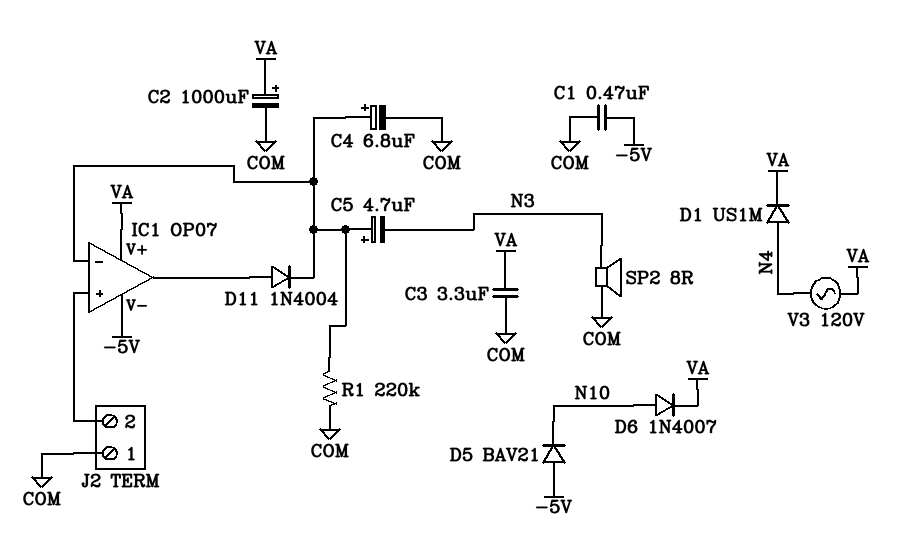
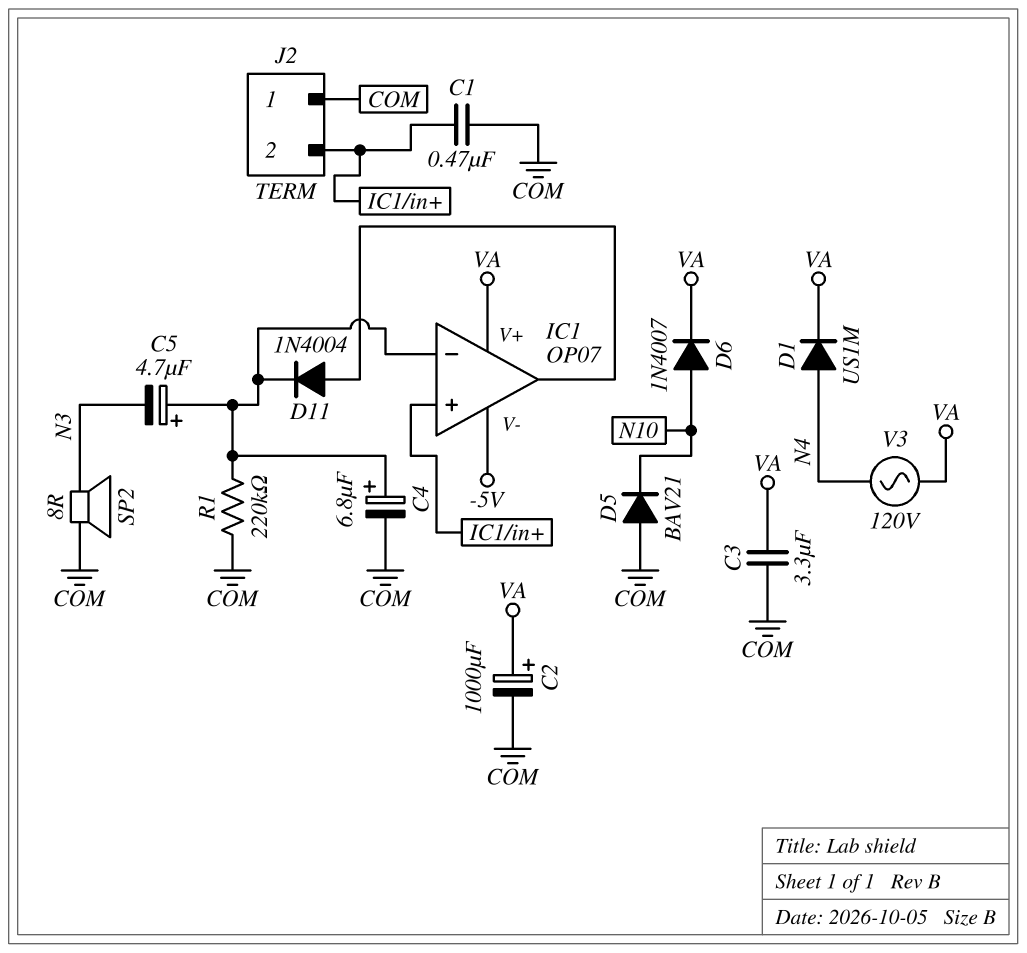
C1: 470nF (-5V, COM) -> 470nF (COM, IC1/in+)
D5: diode BAV21 (A -5V, K N10) -> diode BAV21 (A COM, K N10)

